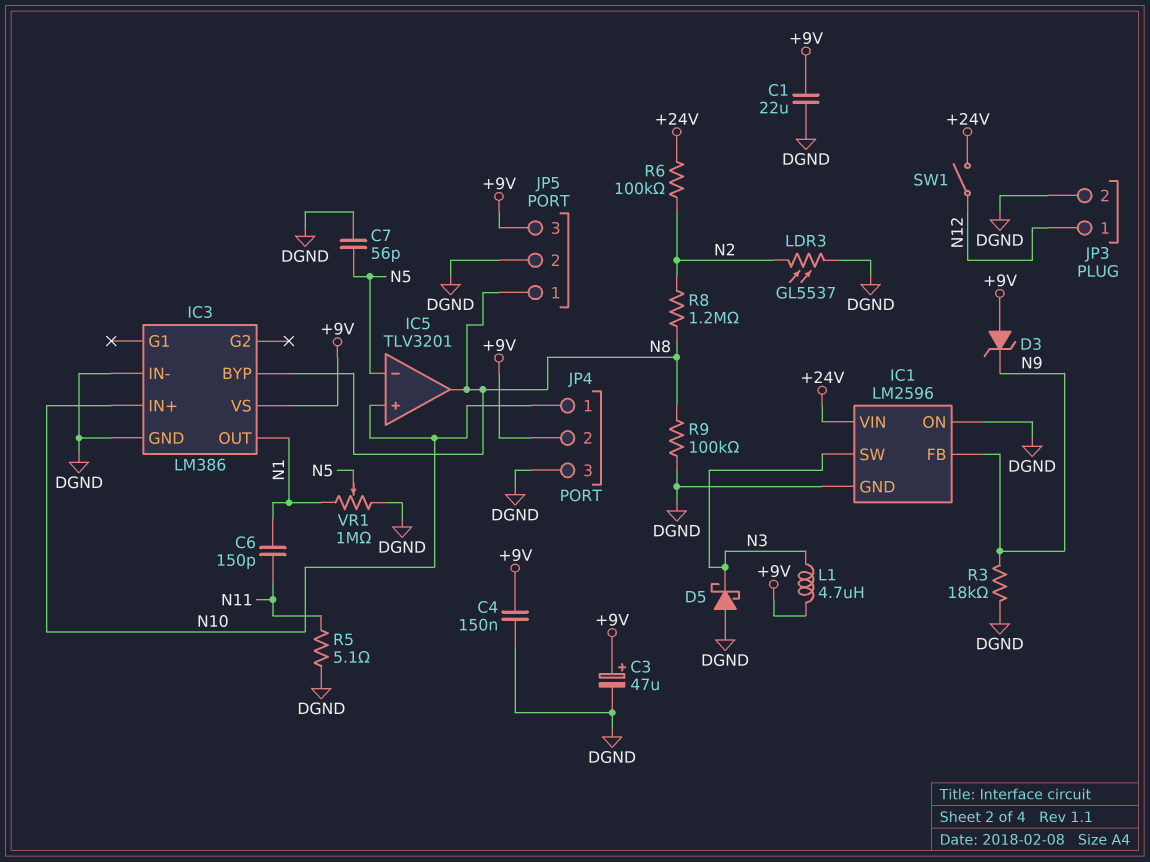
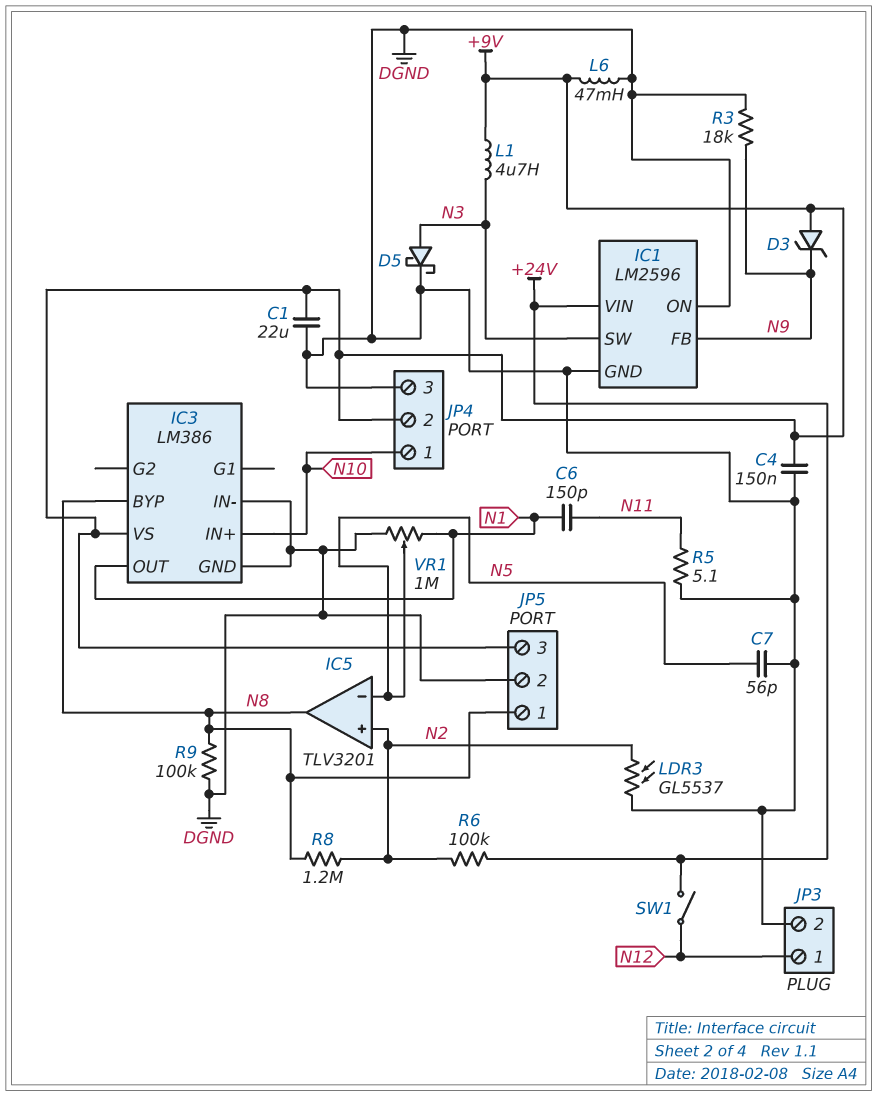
C3: 47uF (plus +9V, minus DGND) -> none
D5: schottky (A DGND, K N3) -> schottky (A N3, K DGND)
IC5 pin in+: N10 -> N2
L6: none -> 47mH (+9V, DGND)

